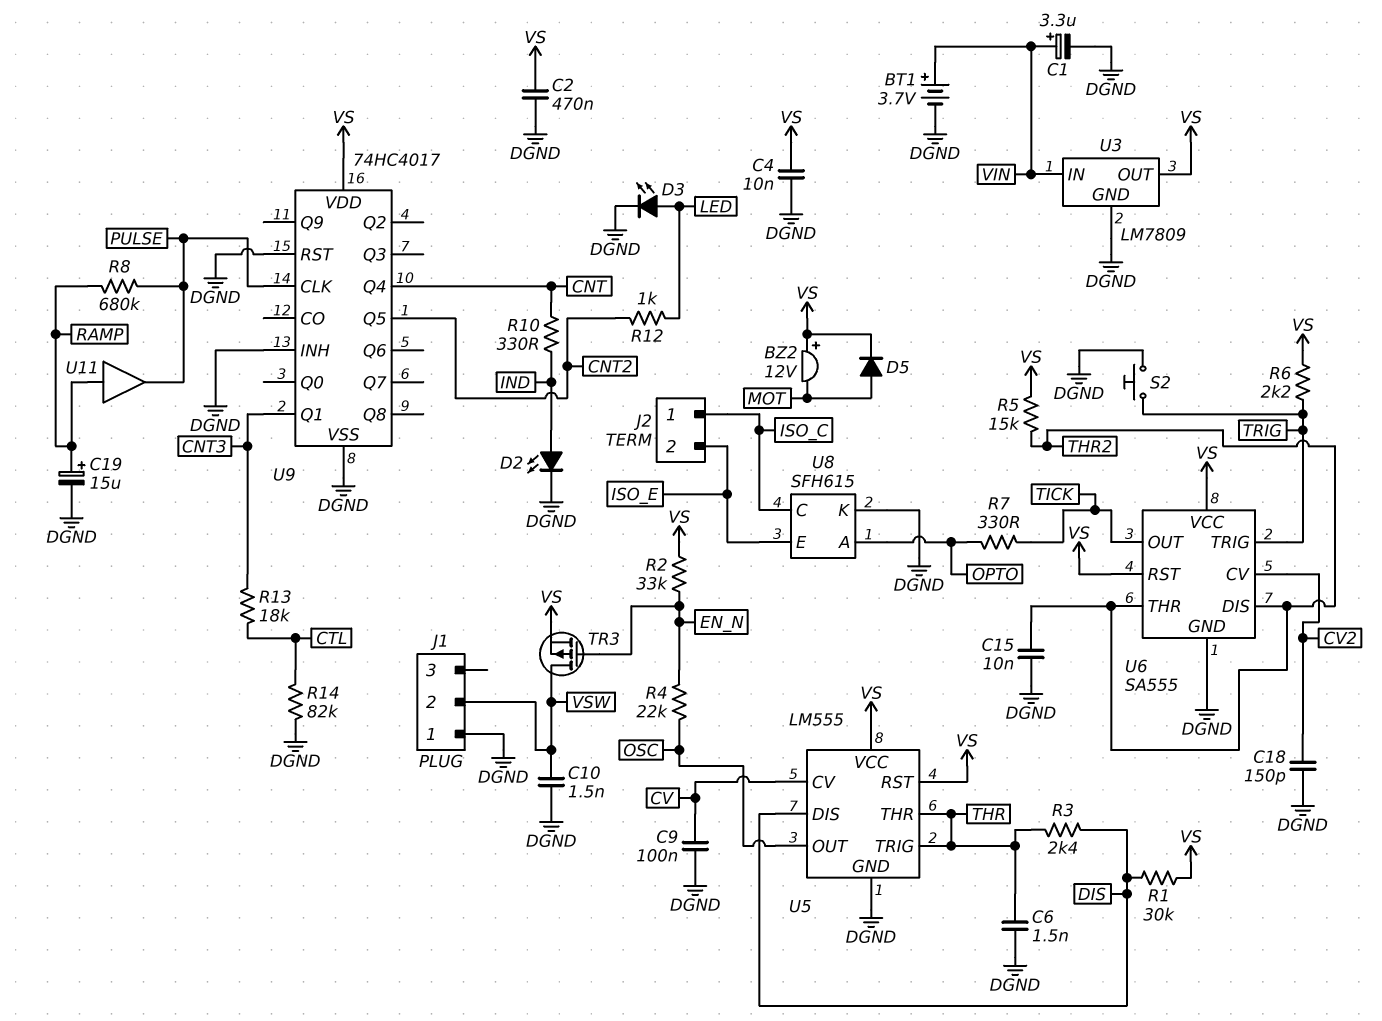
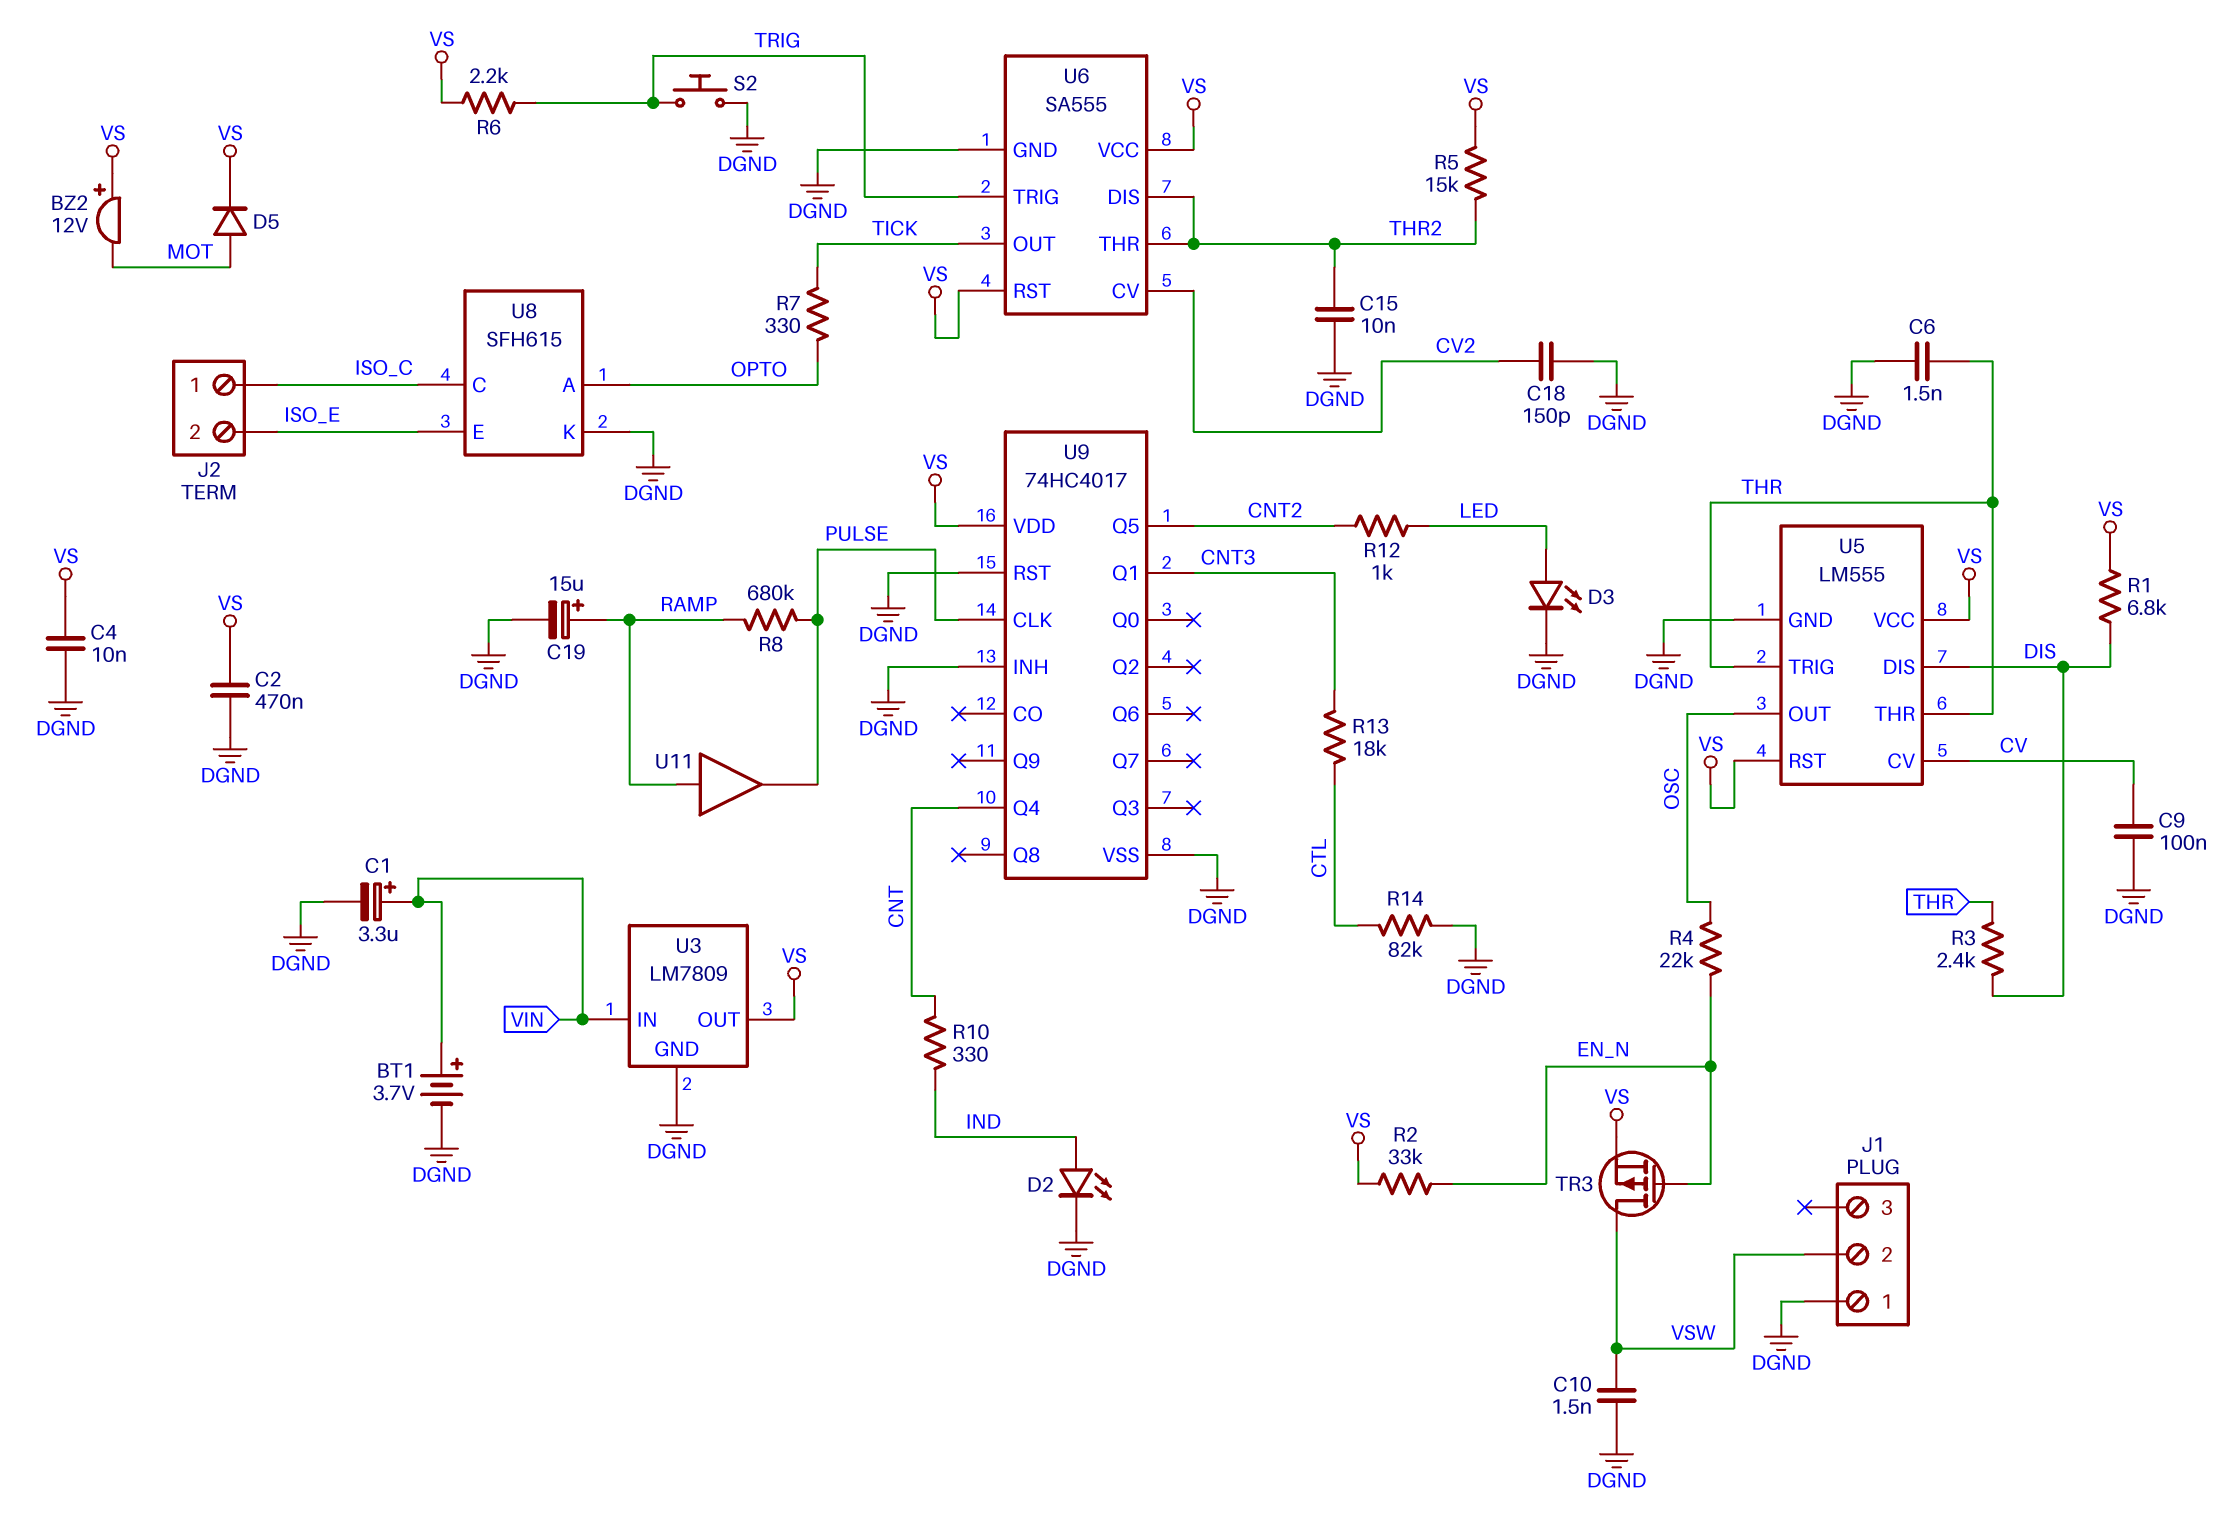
R1: 30k (DIS, VS) -> 6.8k (DIS, VS)

